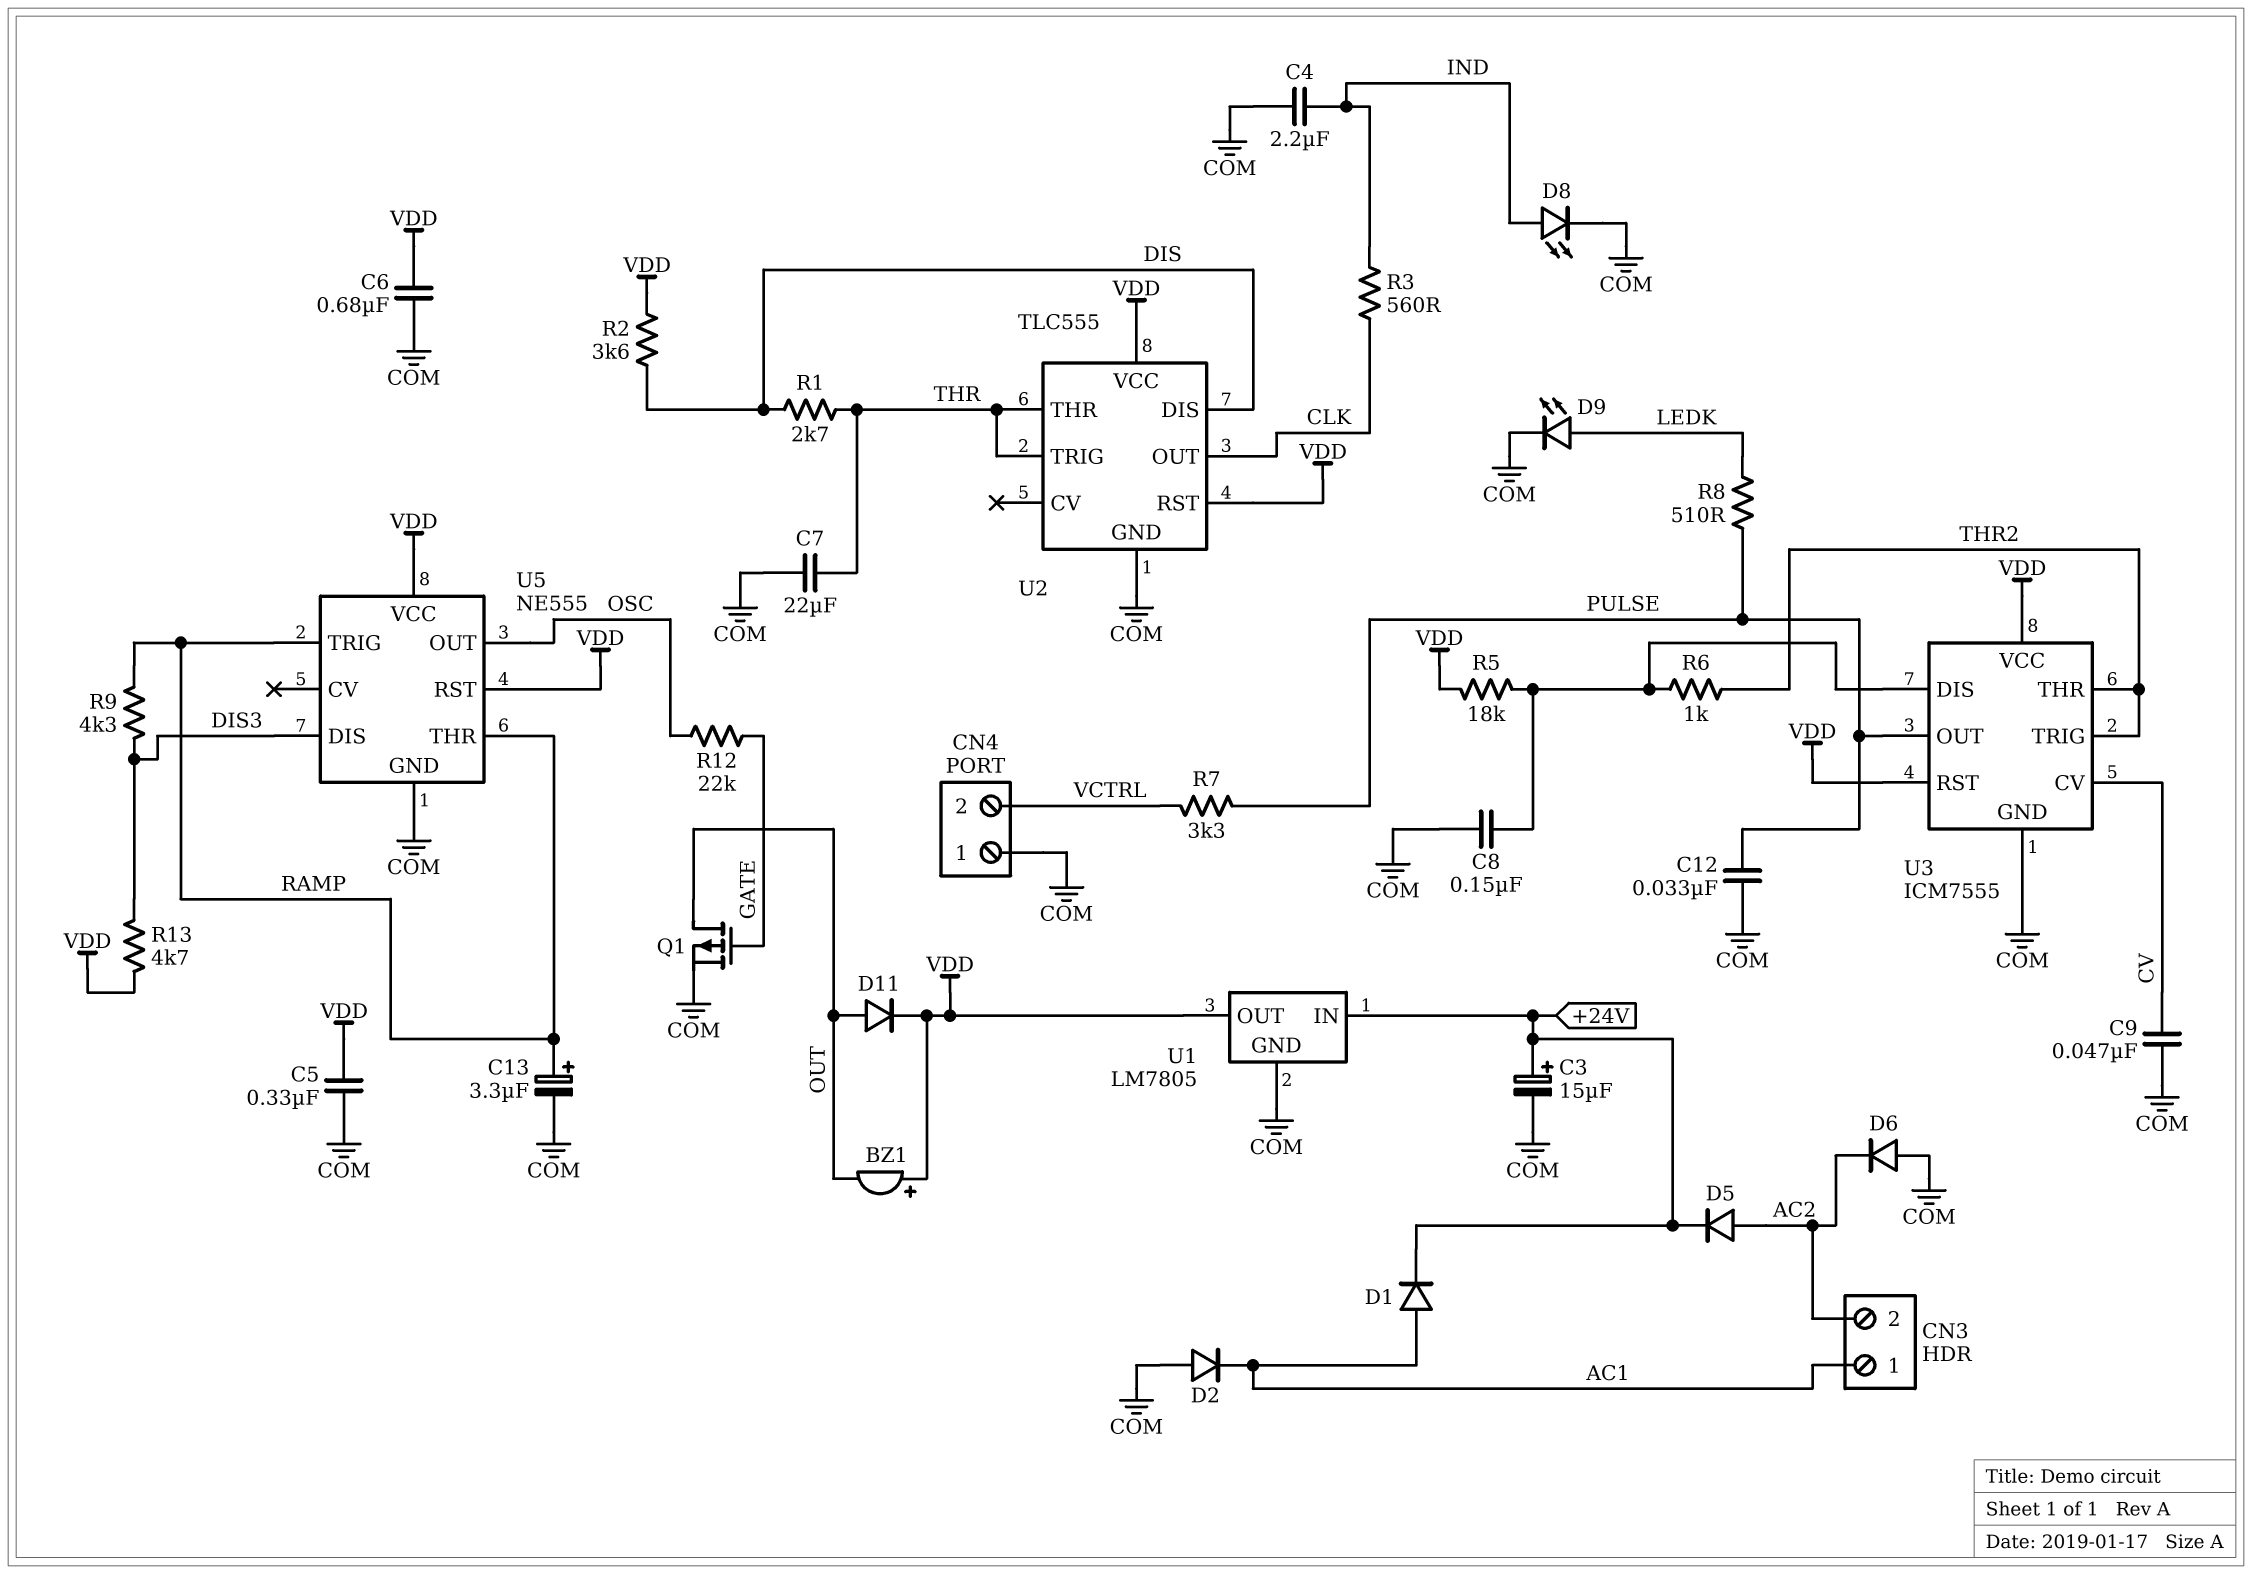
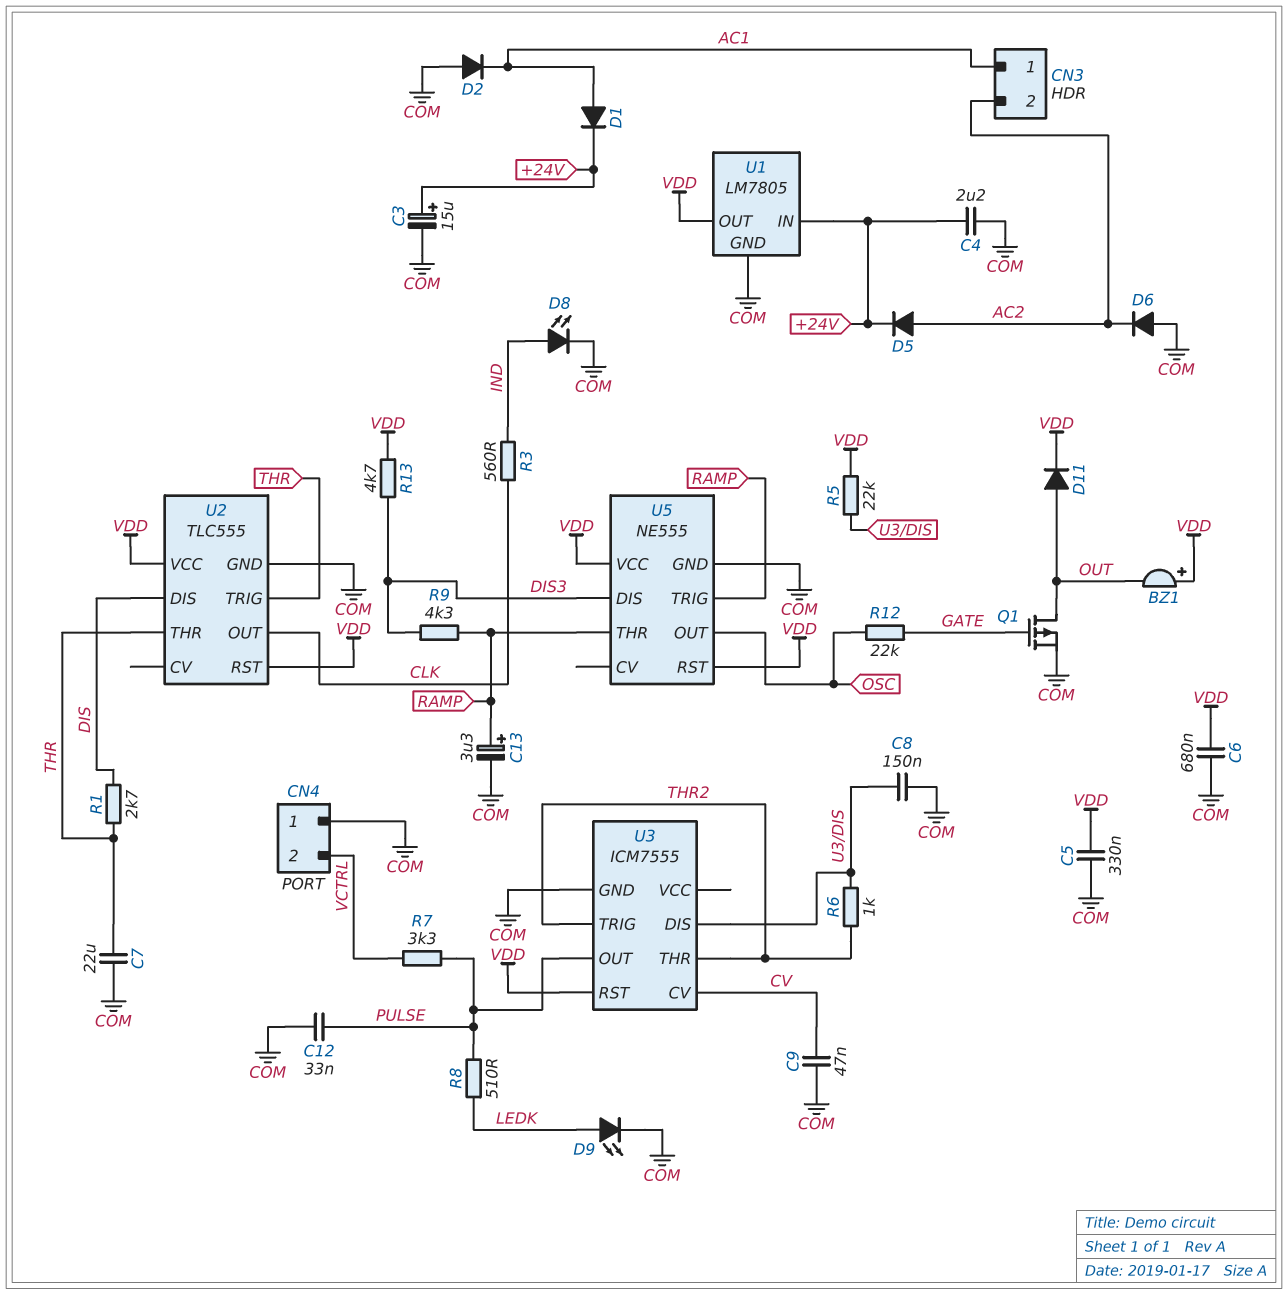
C4: 2.2uF (COM, IND) -> 2.2uF (+24V, COM)
R2: 3.6k (DIS, VDD) -> none
R5: 18k (U3/DIS, VDD) -> 22k (U3/DIS, VDD)
U3 pin VCC: VDD -> none

